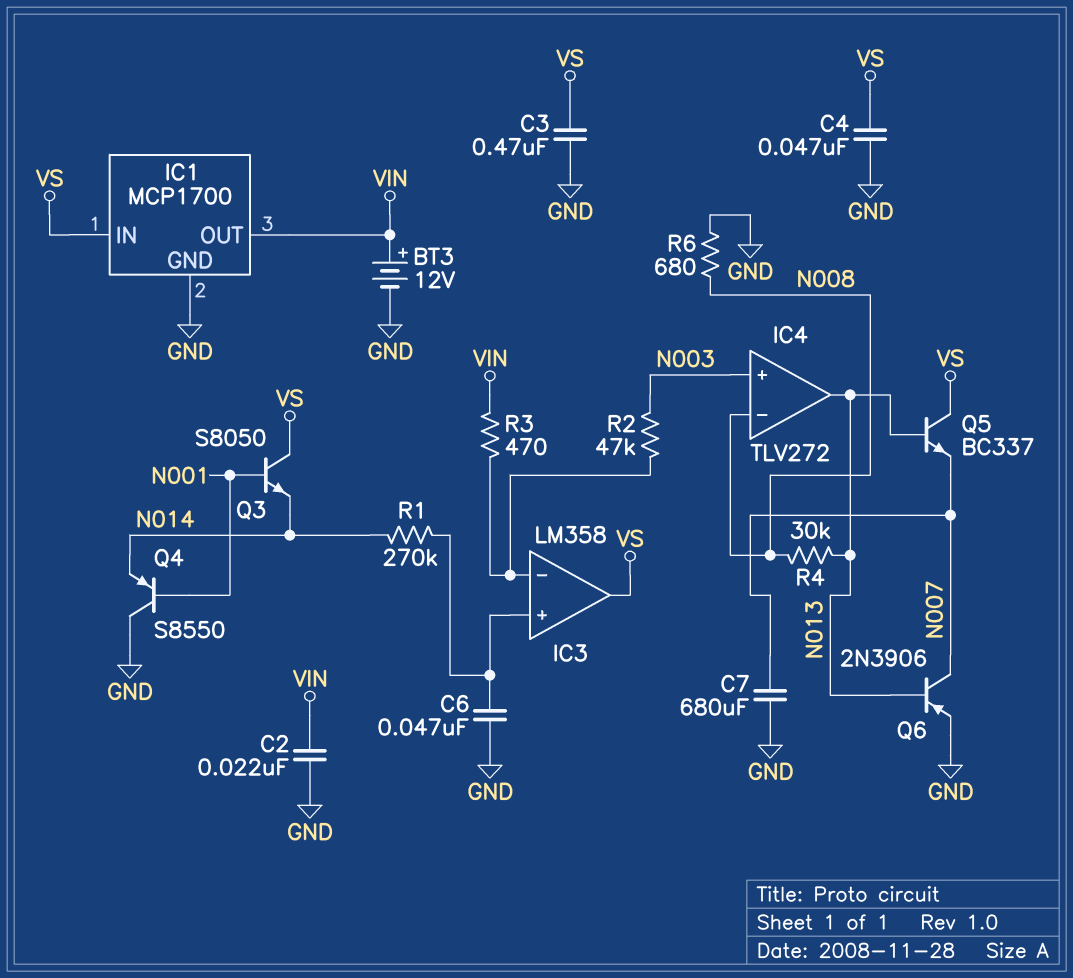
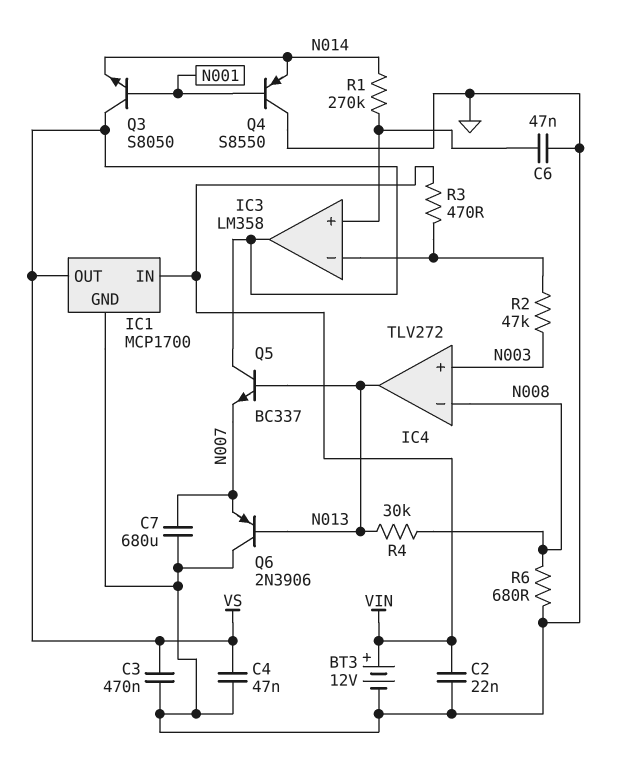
IC1 pin IN: VS -> VIN
IC1 pin OUT: VIN -> VS
Q6: PNP 2N3906 (B N013, C N007, E GND) -> PNP 2N3906 (B N013, C GND, E N007)

